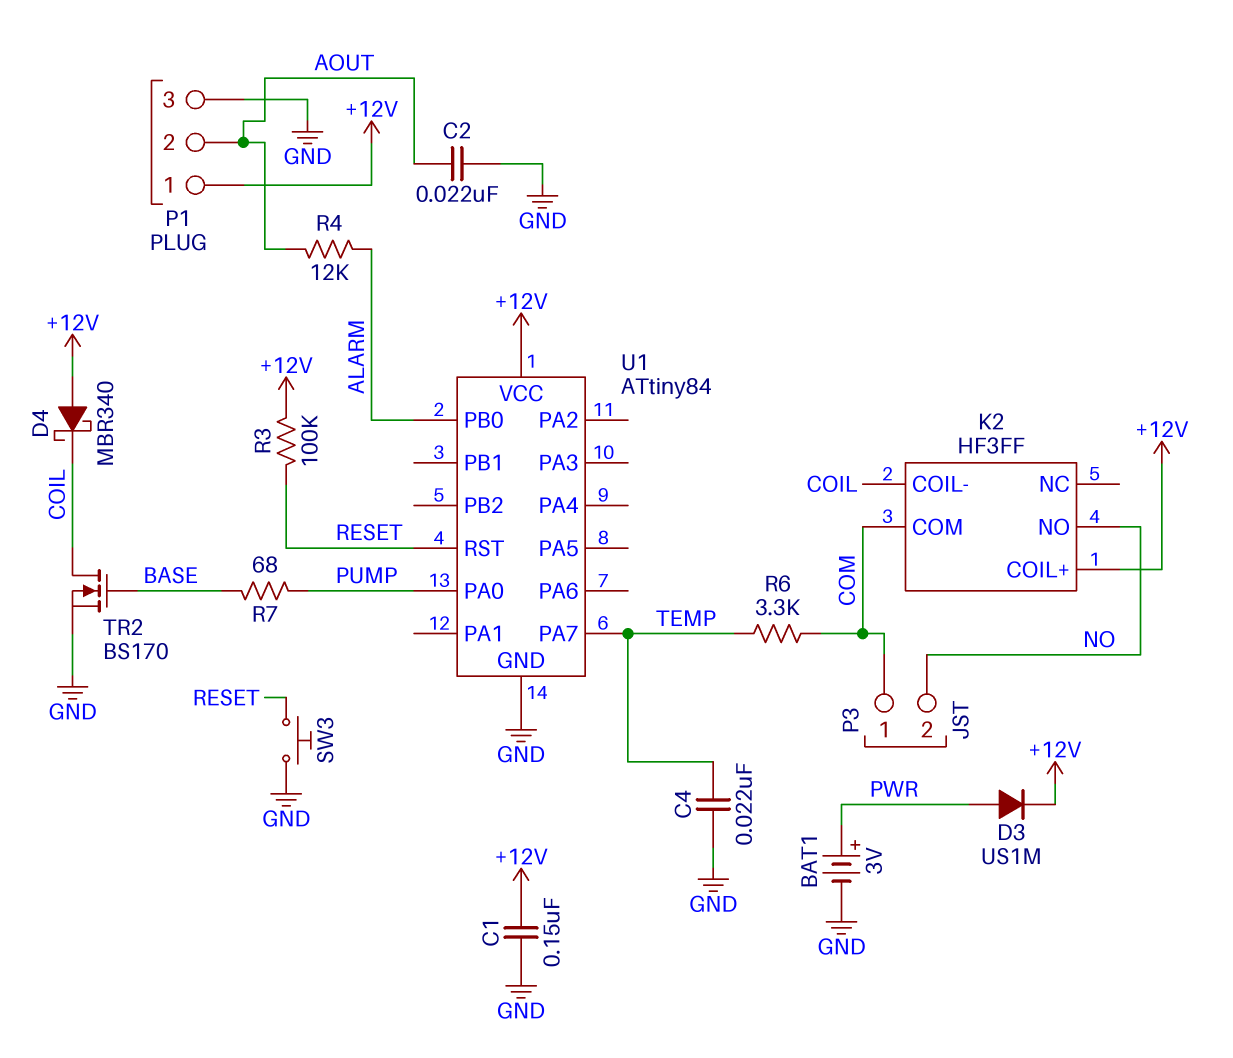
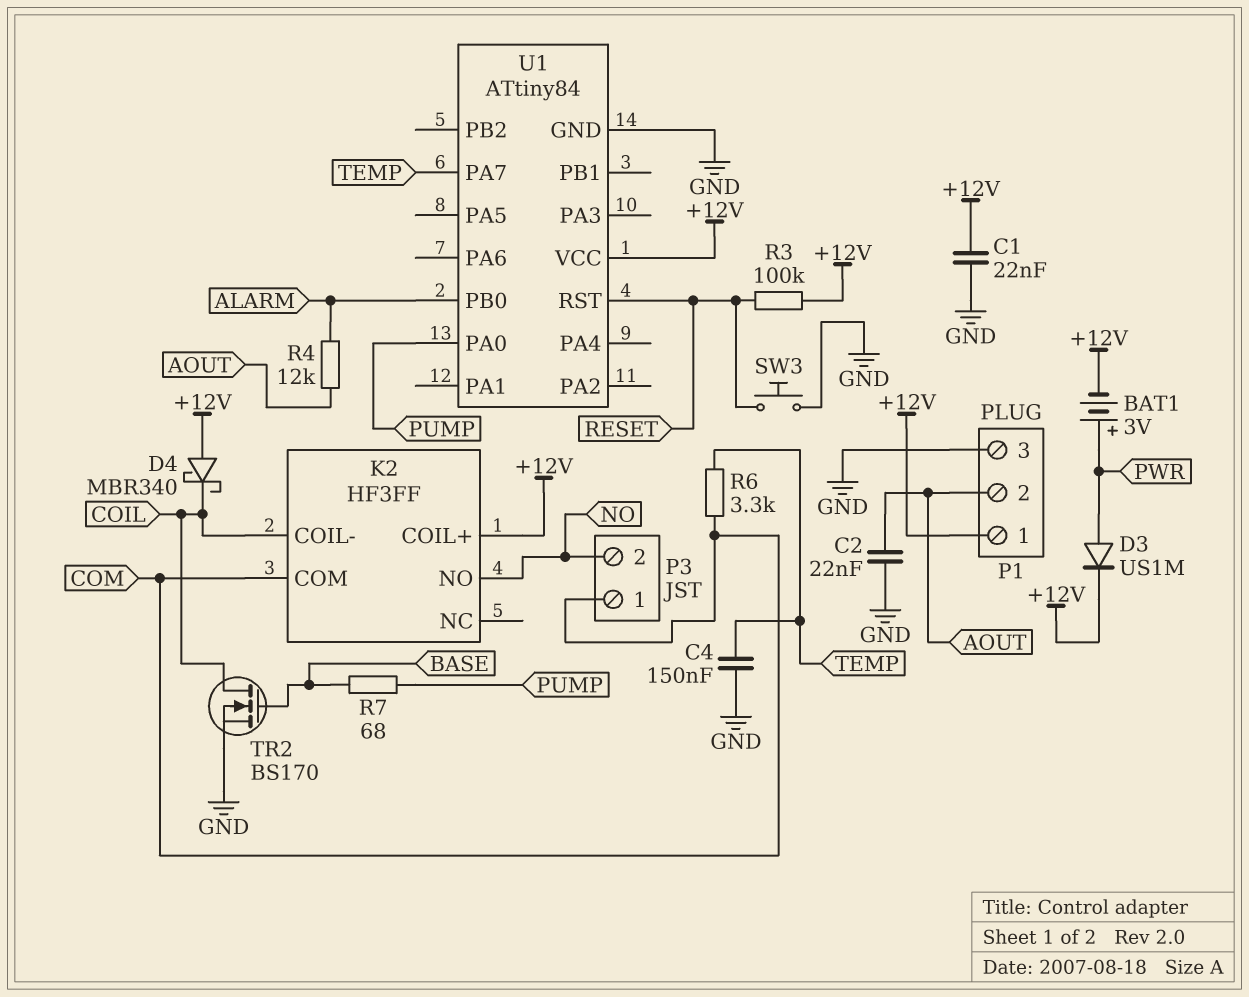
BAT1: 3V (plus PWR, minus GND) -> 3V (plus PWR, minus +12V)
C1: 150nF (+12V, GND) -> 22nF (+12V, GND)
C4: 22nF (GND, TEMP) -> 150nF (GND, TEMP)

